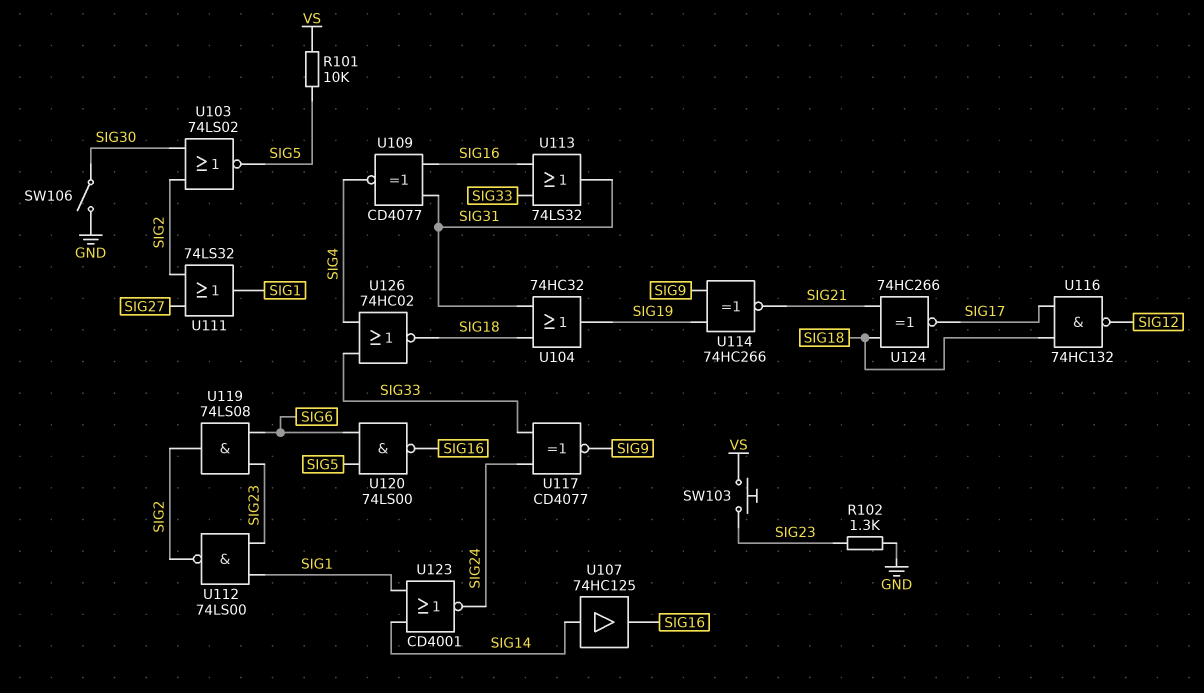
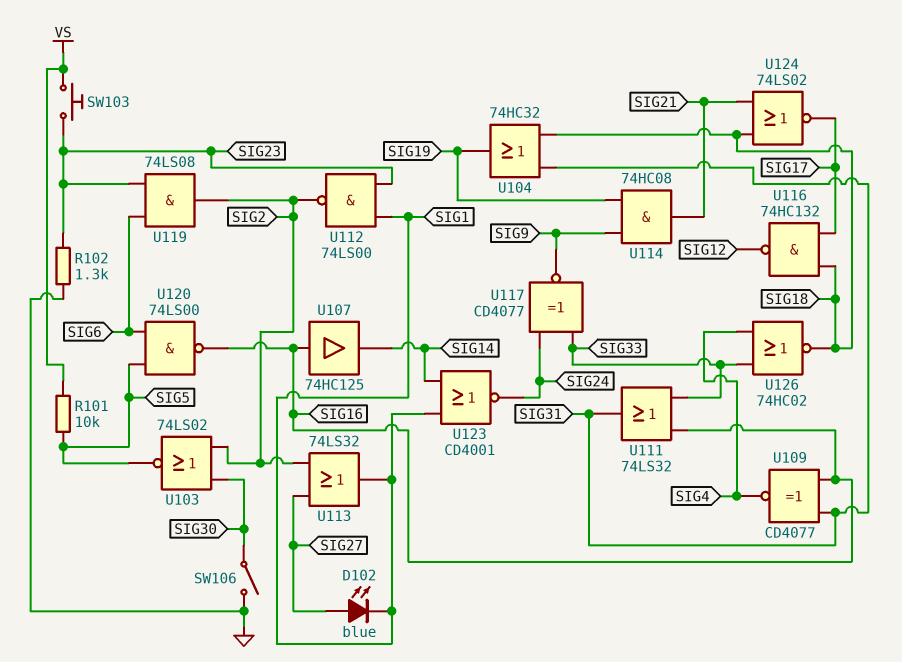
D102: none -> LED blue (A SIG27, K SIG1)
U107: buffer 74HC125 (in SIG14, out SIG16) -> buffer 74HC125 (in SIG16, out SIG14)
U111: OR 74LS32 (in SIG2, in SIG27, out SIG1) -> OR 74LS32 (in SIG16, in SIG33, out SIG31)
U113: OR 74LS32 (in SIG16, in SIG33, out SIG31) -> OR 74LS32 (in SIG2, in SIG27, out SIG1)
U114: XNOR 74HC266 (in SIG9, in SIG19, out SIG21) -> AND 74HC08 (in SIG9, in SIG19, out SIG21)
U124: XNOR 74HC266 (in SIG18, in SIG21, out SIG17) -> NOR 74LS02 (in SIG18, in SIG21, out SIG17)

